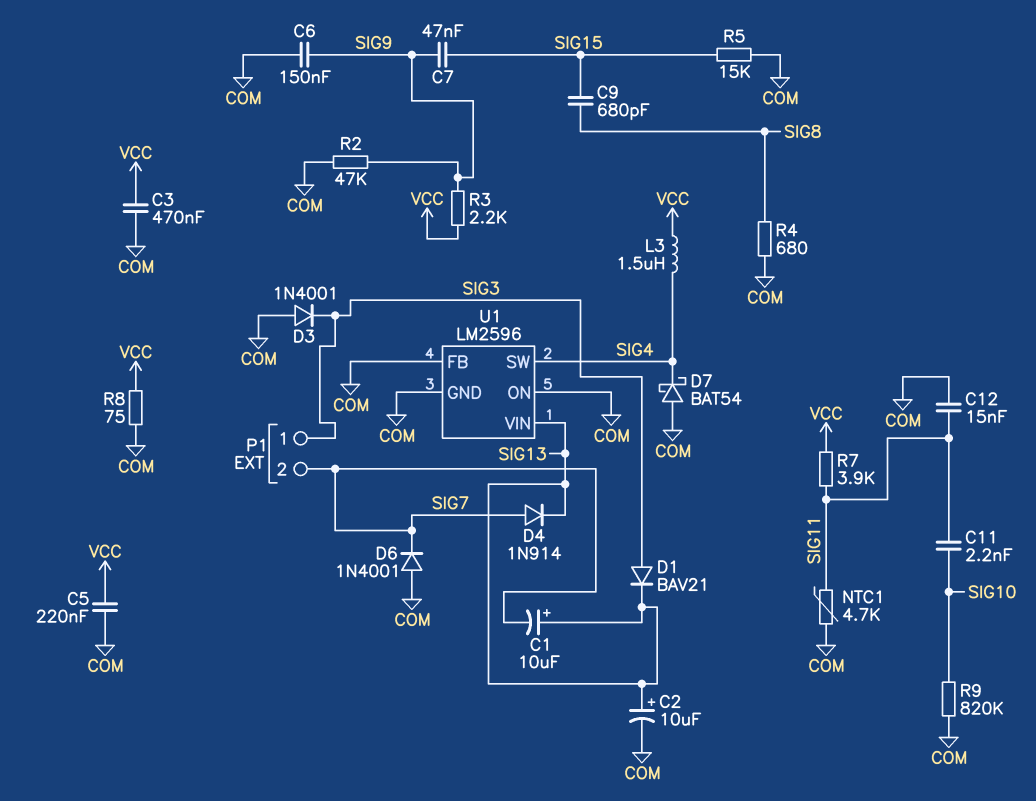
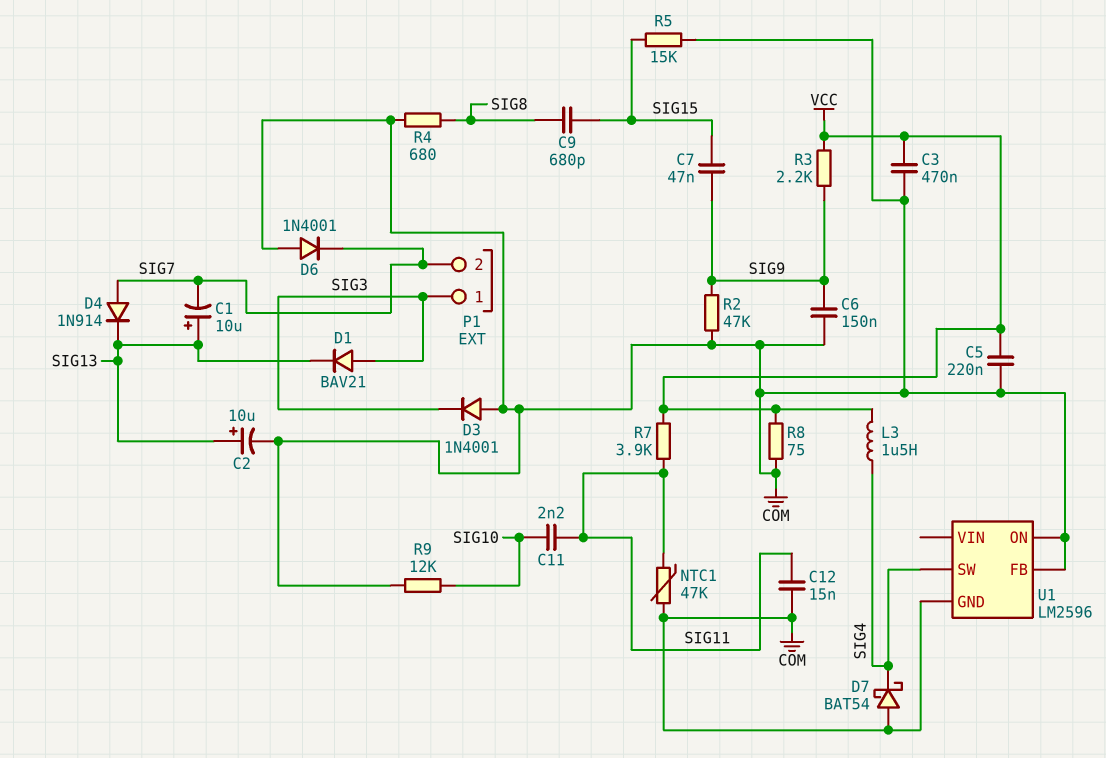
NTC1: 4.7k (COM, SIG11) -> 47k (COM, SIG11)
R9: 820k (COM, SIG10) -> 12k (COM, SIG10)
U1 pin VIN: SIG13 -> none

